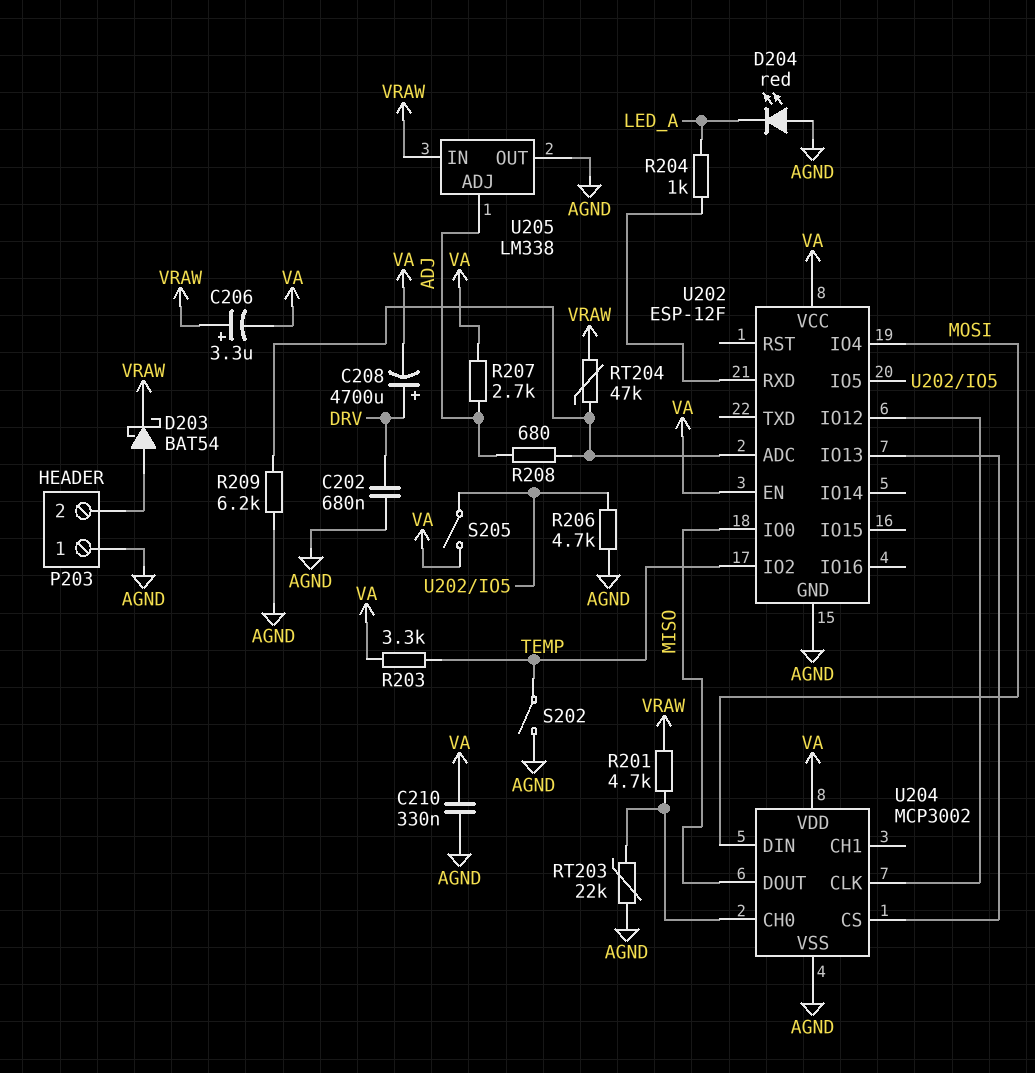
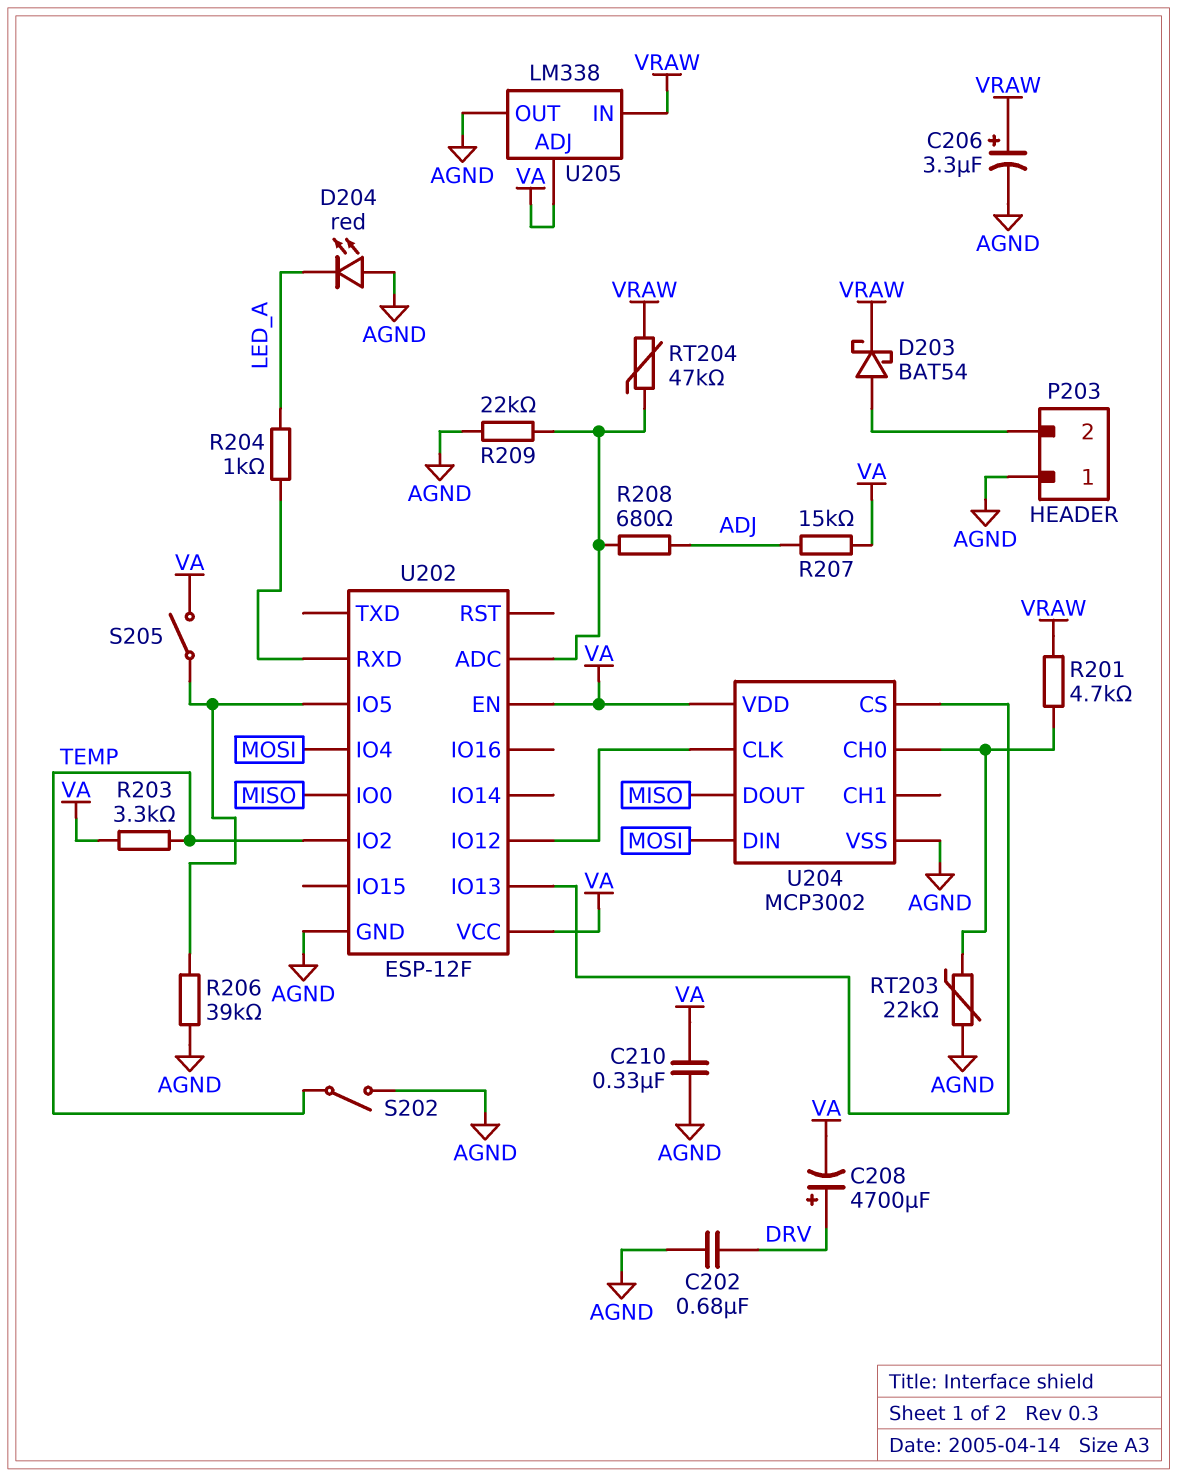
C206: 3.3uF (plus VRAW, minus VA) -> 3.3uF (plus VRAW, minus AGND)
R206: 4.7k (AGND, U202/IO5) -> 39k (AGND, U202/IO5)
R207: 2.7k (ADJ, VA) -> 15k (ADJ, VA)
R209: 6.2k (AGND, U202/ADC) -> 22k (AGND, U202/ADC)
U205 pin ADJ: ADJ -> VA

